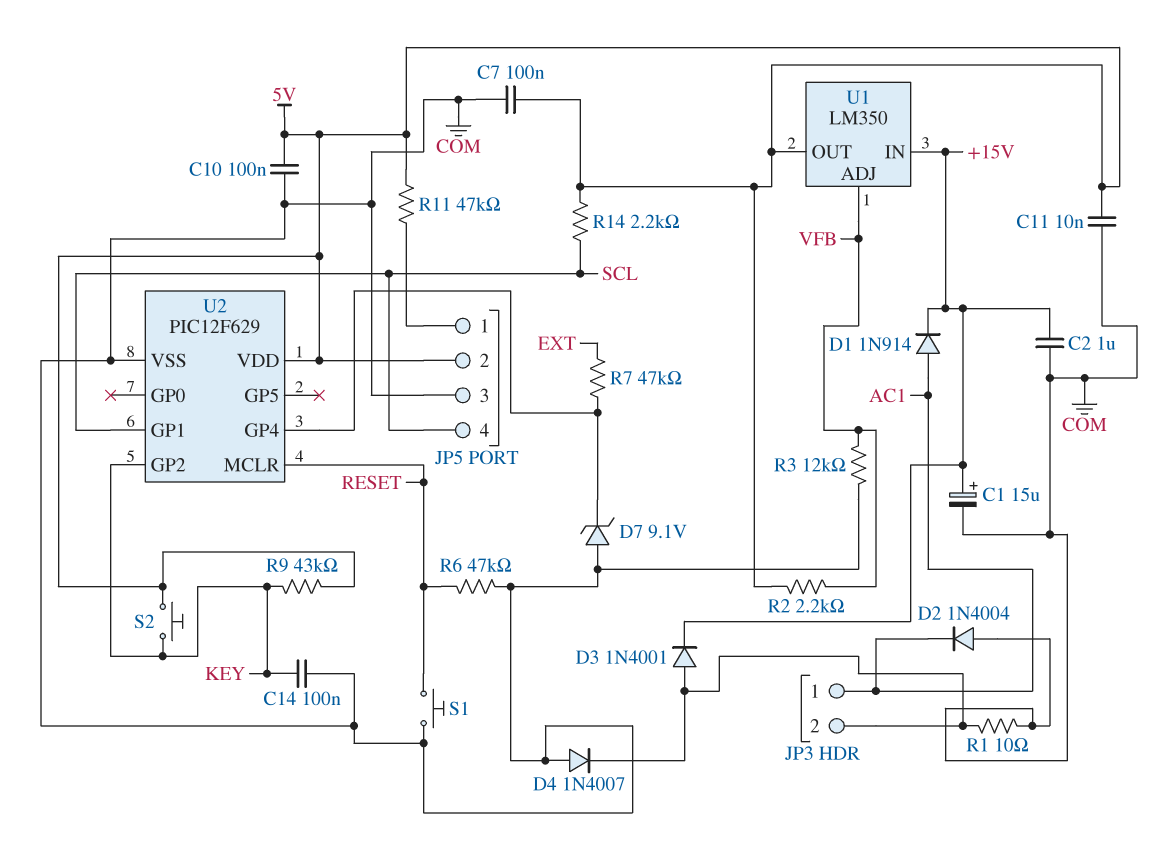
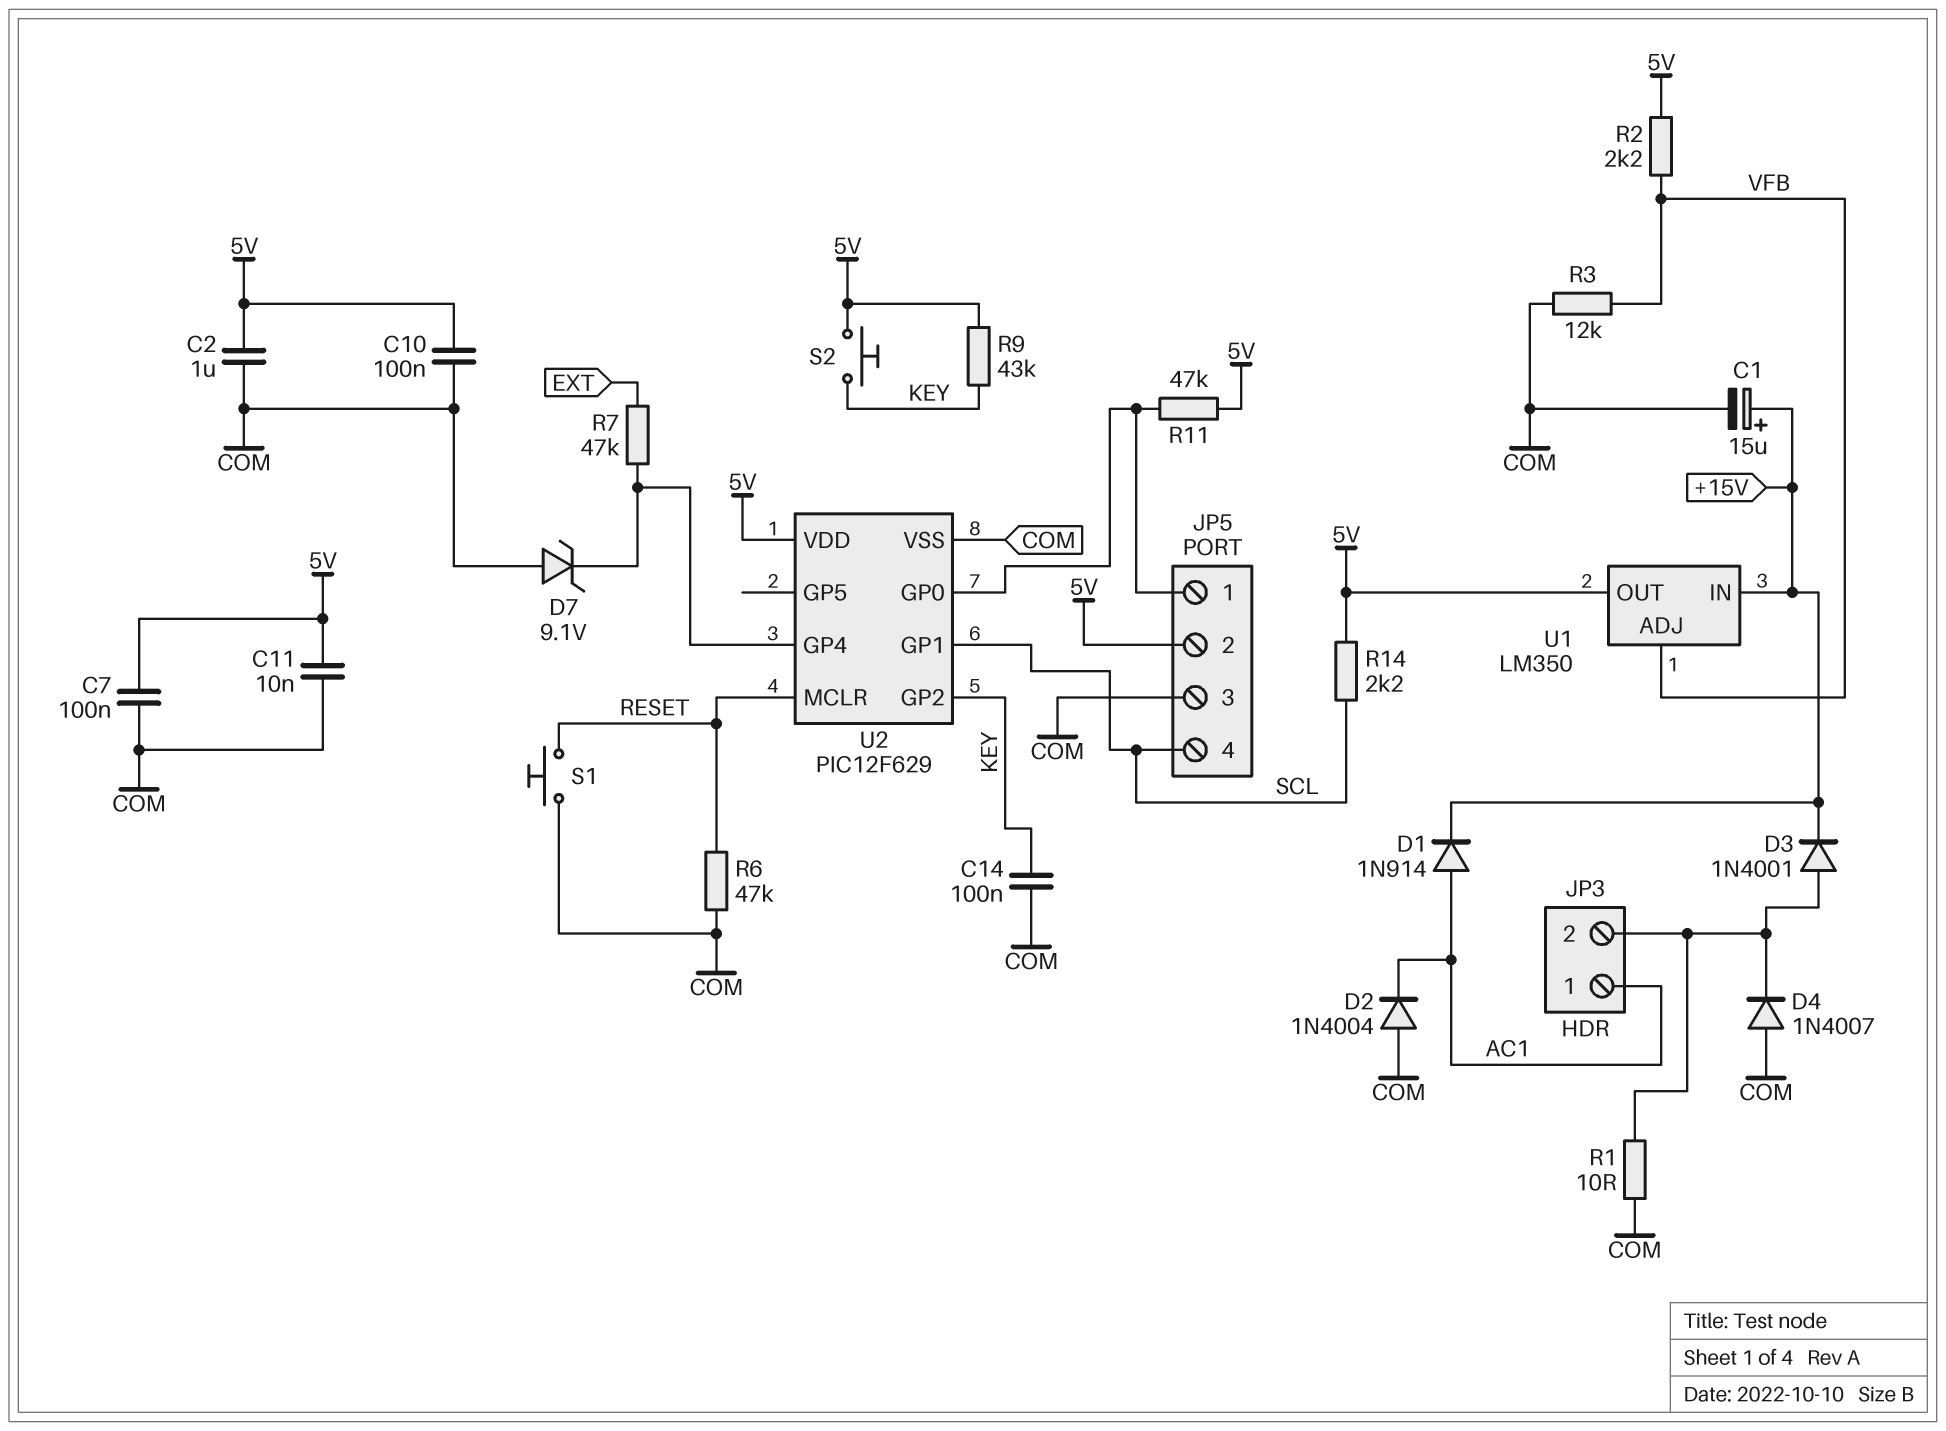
C2: 1uF (+15V, COM) -> 1uF (5V, COM)
U2 pin GP0: none -> JP5/1

